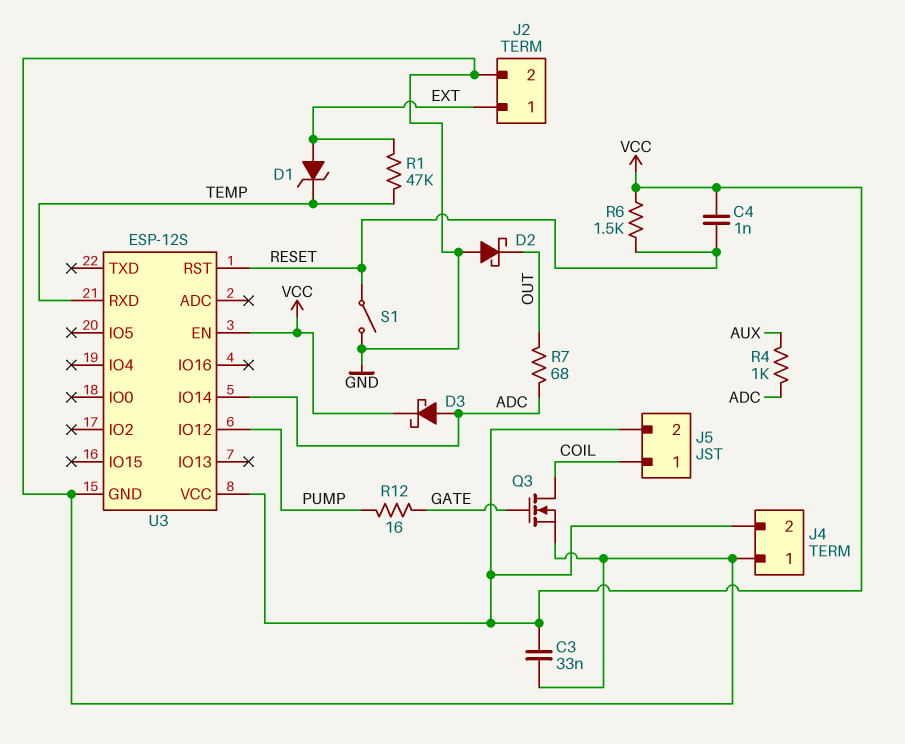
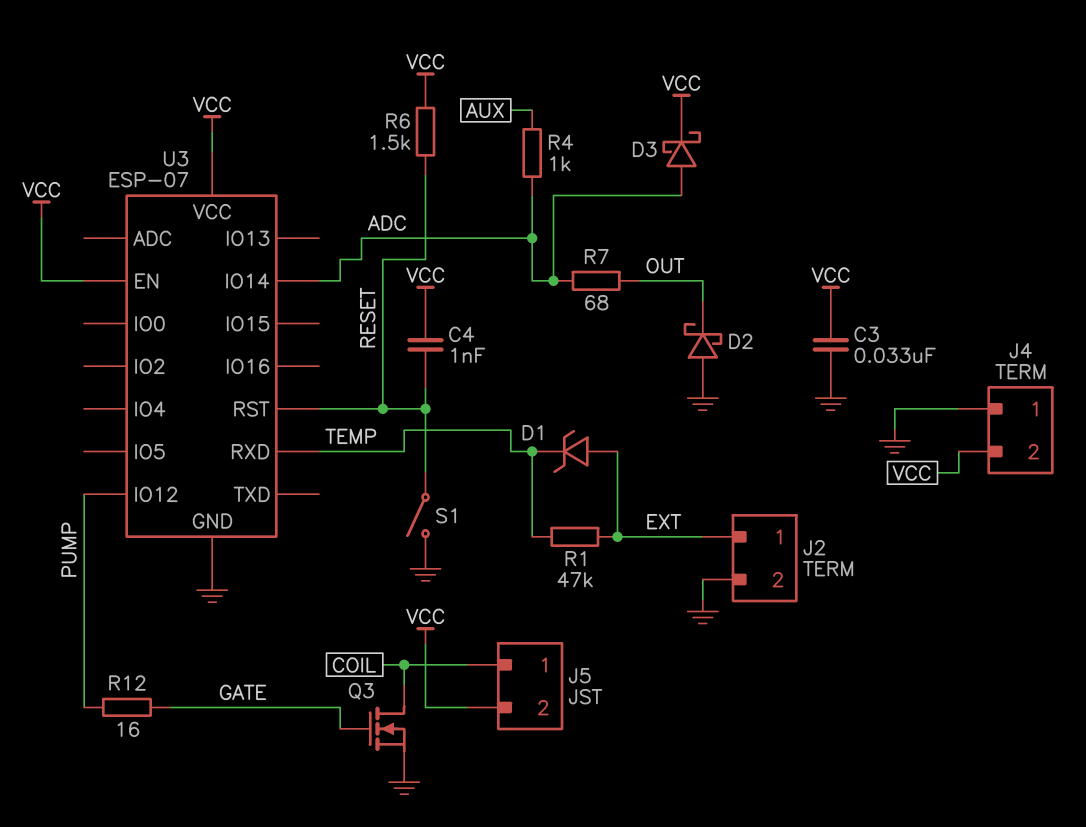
U3: ESP-12S -> ESP-07

